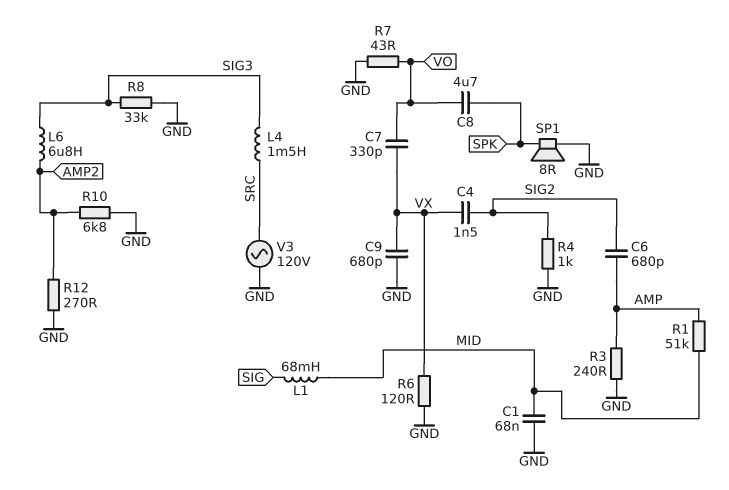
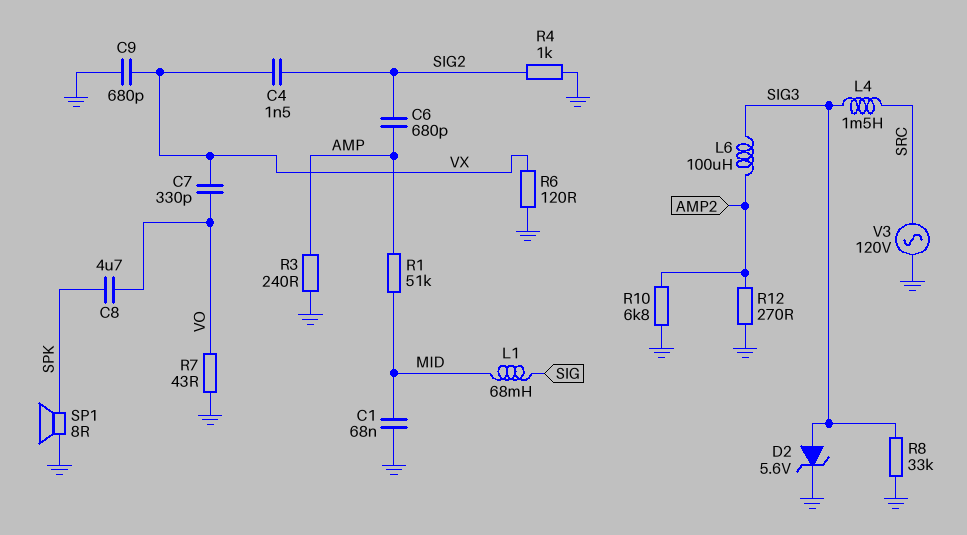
D2: none -> zener 5.6V (A SIG3, K GND)
L6: 6.8uH (AMP2, SIG3) -> 100uH (AMP2, SIG3)

